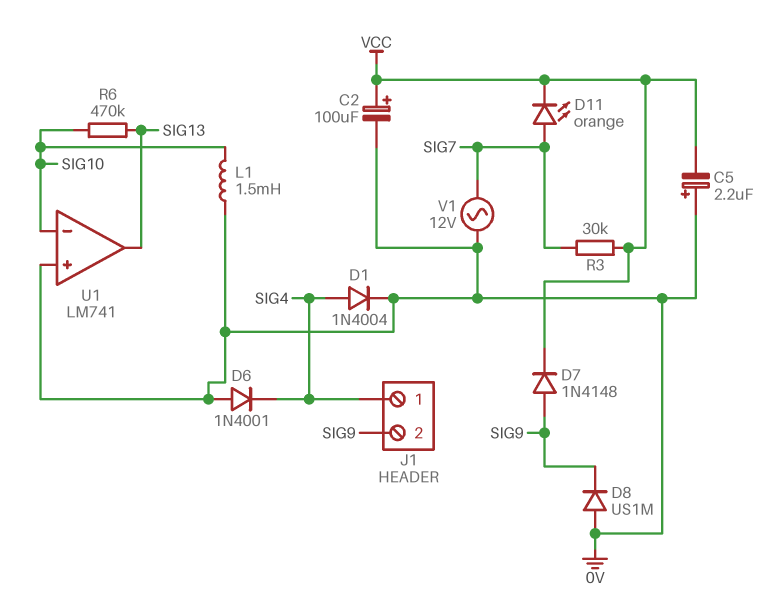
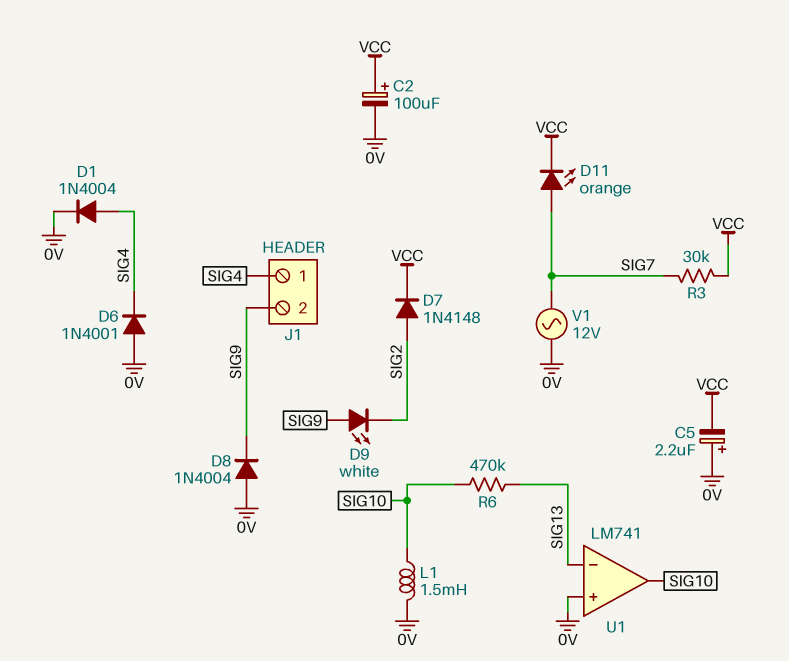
D7: diode 1N4148 (A SIG9, K VCC) -> diode 1N4148 (A SIG2, K VCC)
D8: diode US1M (A 0V, K SIG9) -> diode 1N4004 (A 0V, K SIG9)
D9: none -> LED white (A SIG9, K SIG2)
U1 pin in-: SIG10 -> SIG13
U1 pin out: SIG13 -> SIG10

